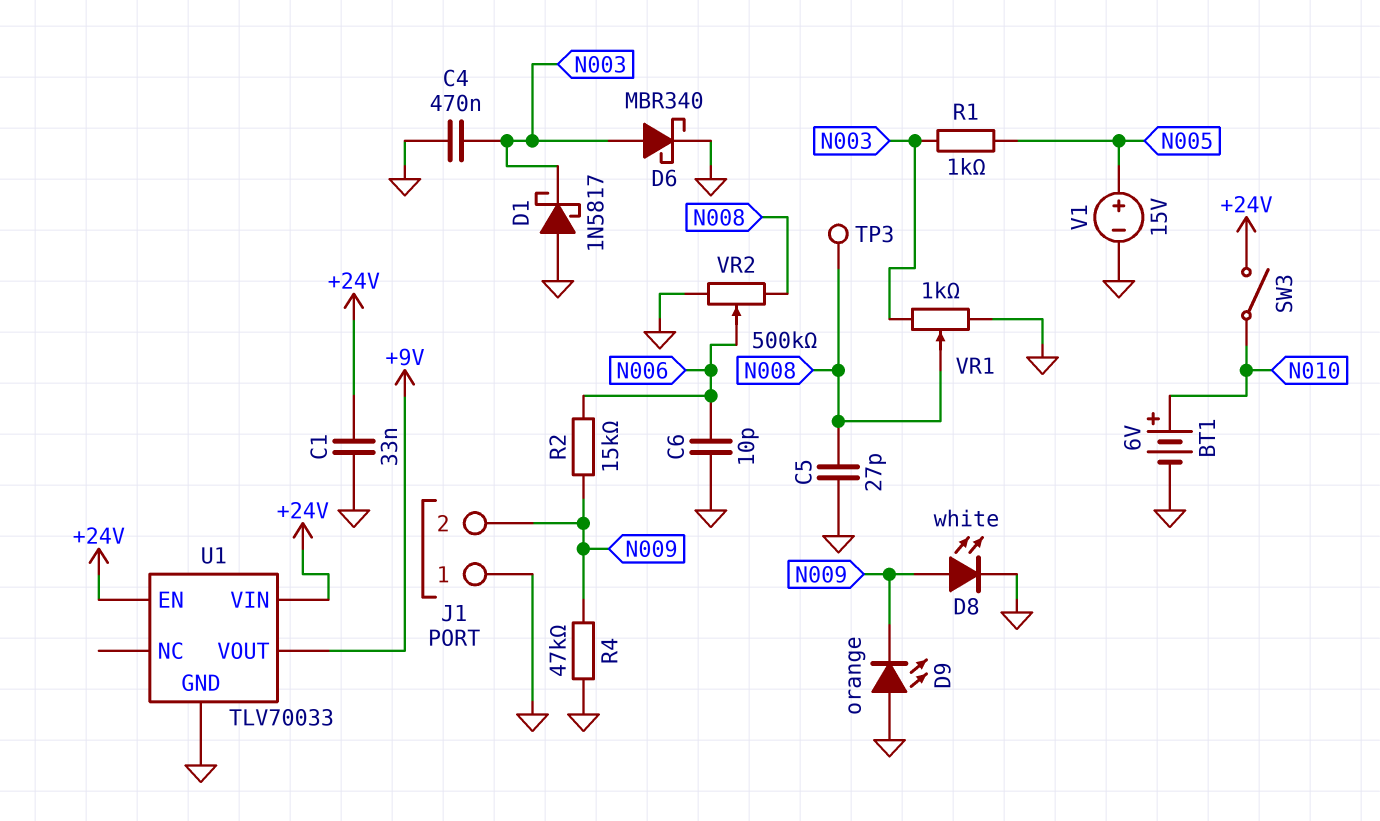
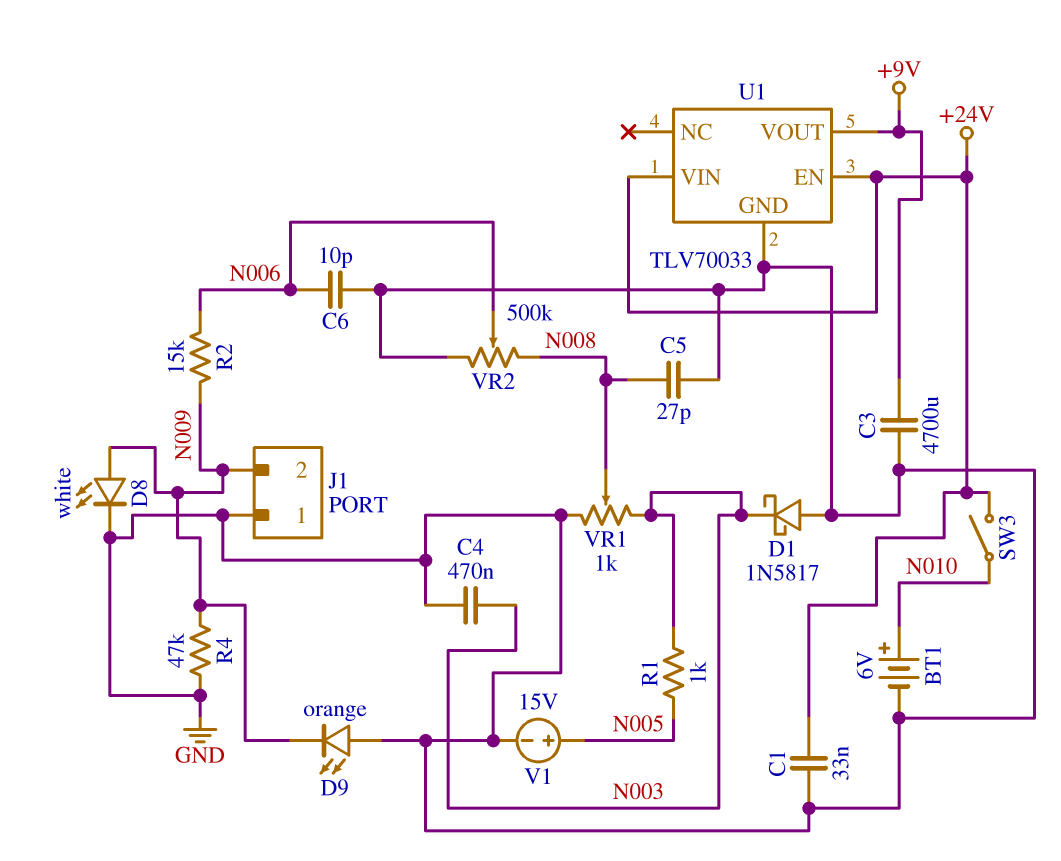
C3: none -> 4700uF (+9V, GND)
D6: schottky MBR340 (A N003, K GND) -> none
TP3: test point (N008) -> none

